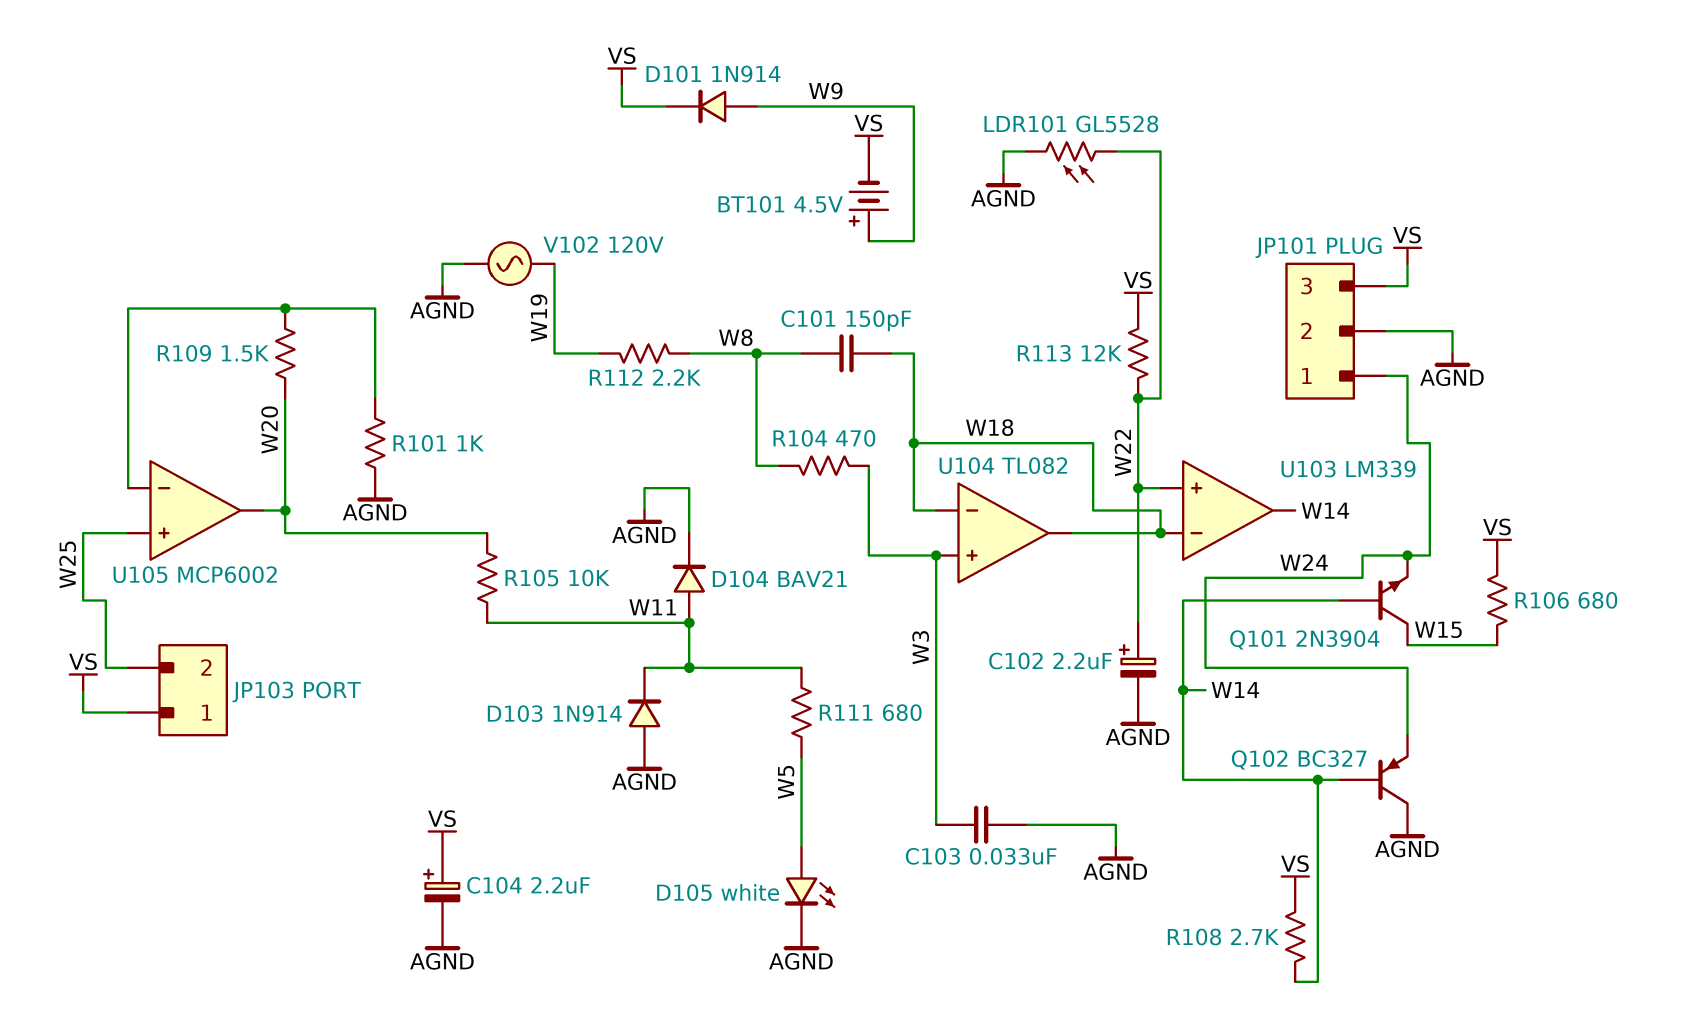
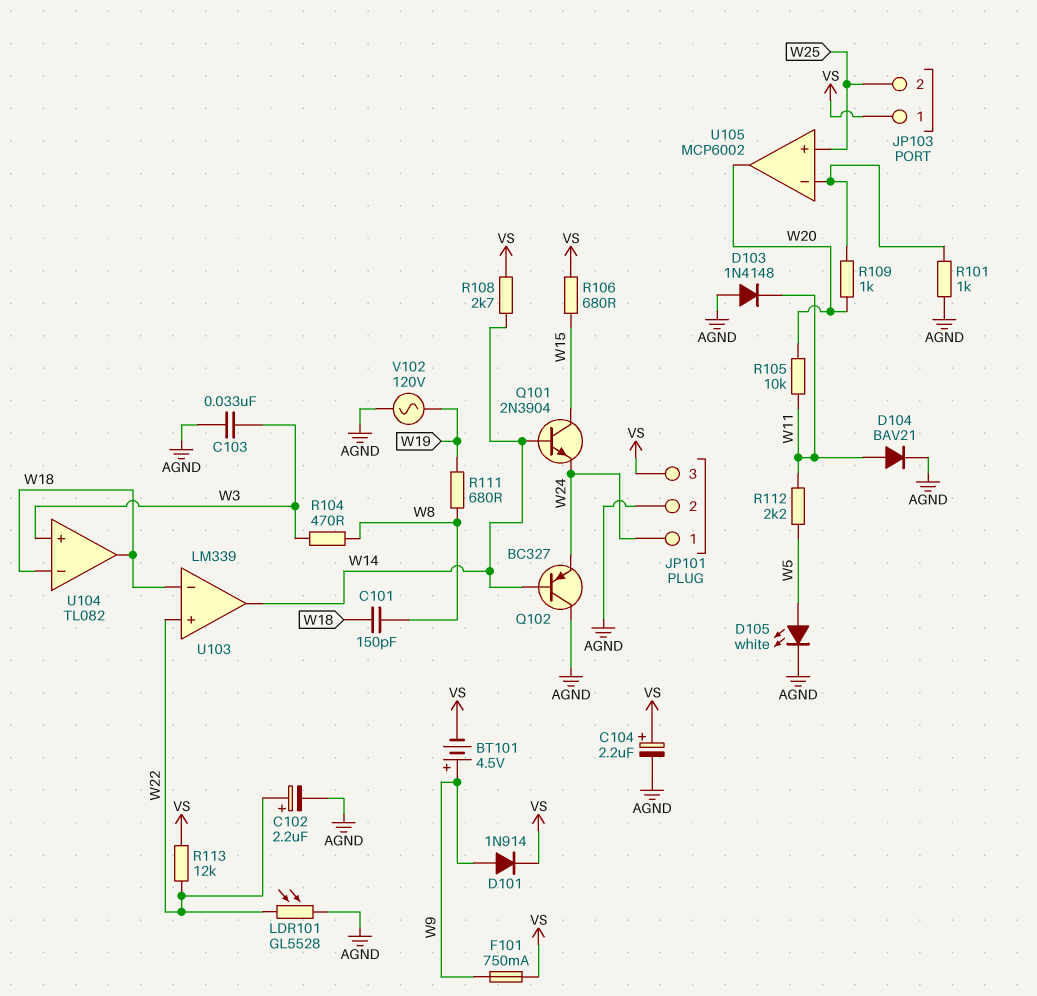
D103: diode 1N914 (A AGND, K W11) -> diode 1N4148 (A AGND, K W11)
F101: none -> 750mA (VS, W9)
R109: 1.5k (U105/in-, W20) -> 1k (U105/in-, W20)
R111: 680 (W5, W11) -> 680 (W8, W19)
R112: 2.2k (W8, W19) -> 2.2k (W5, W11)

